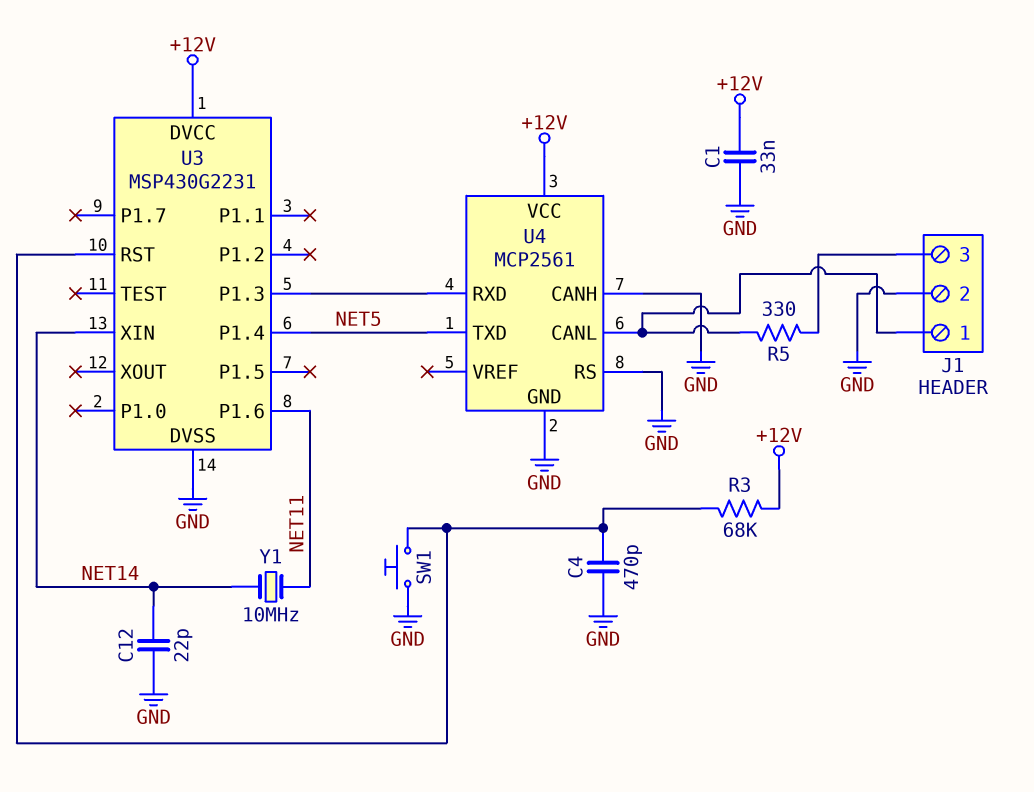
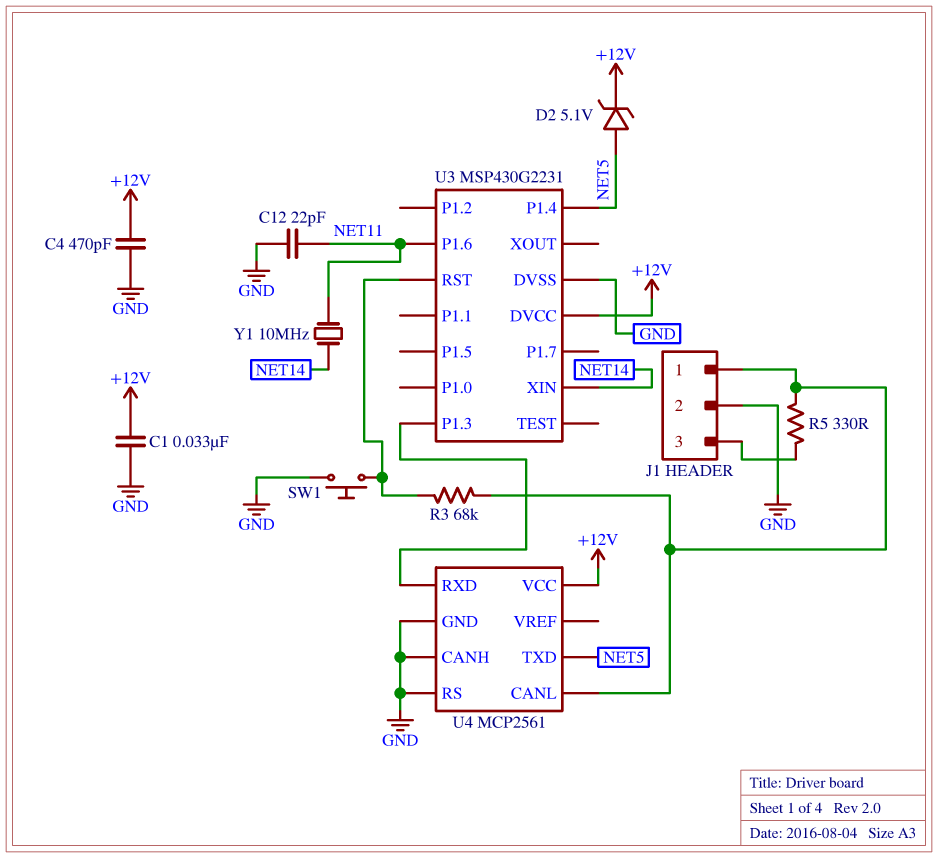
C4: 470pF (GND, U3/RST) -> 470pF (+12V, GND)
C12: 22pF (GND, NET14) -> 22pF (GND, NET11)
D2: none -> zener 5.1V (A NET5, K +12V)
R3: 68k (+12V, U3/RST) -> 68k (J1/1, U3/RST)

